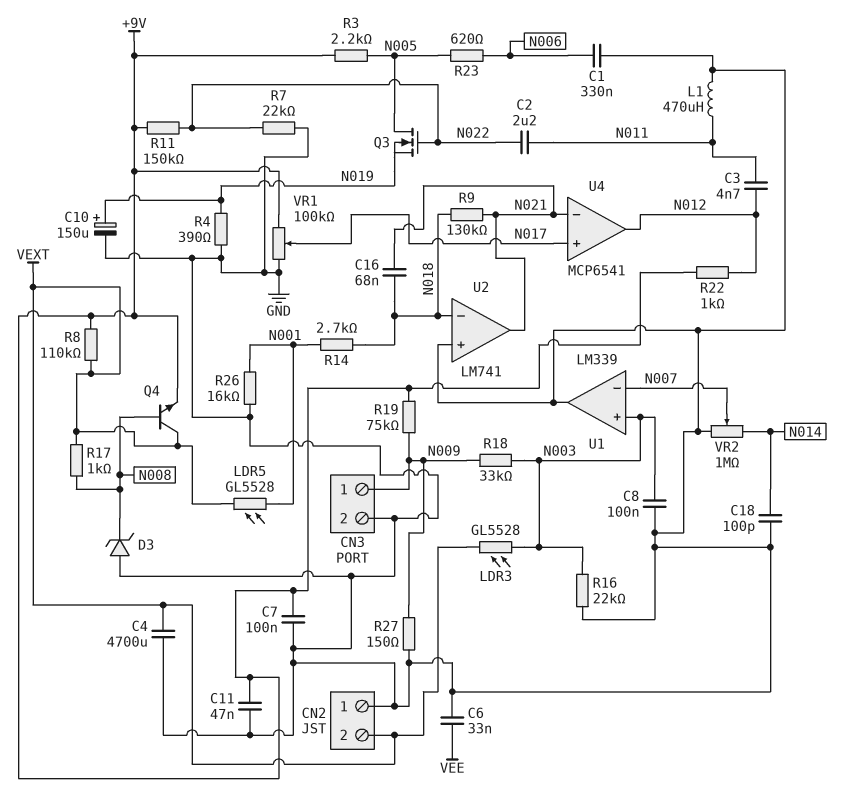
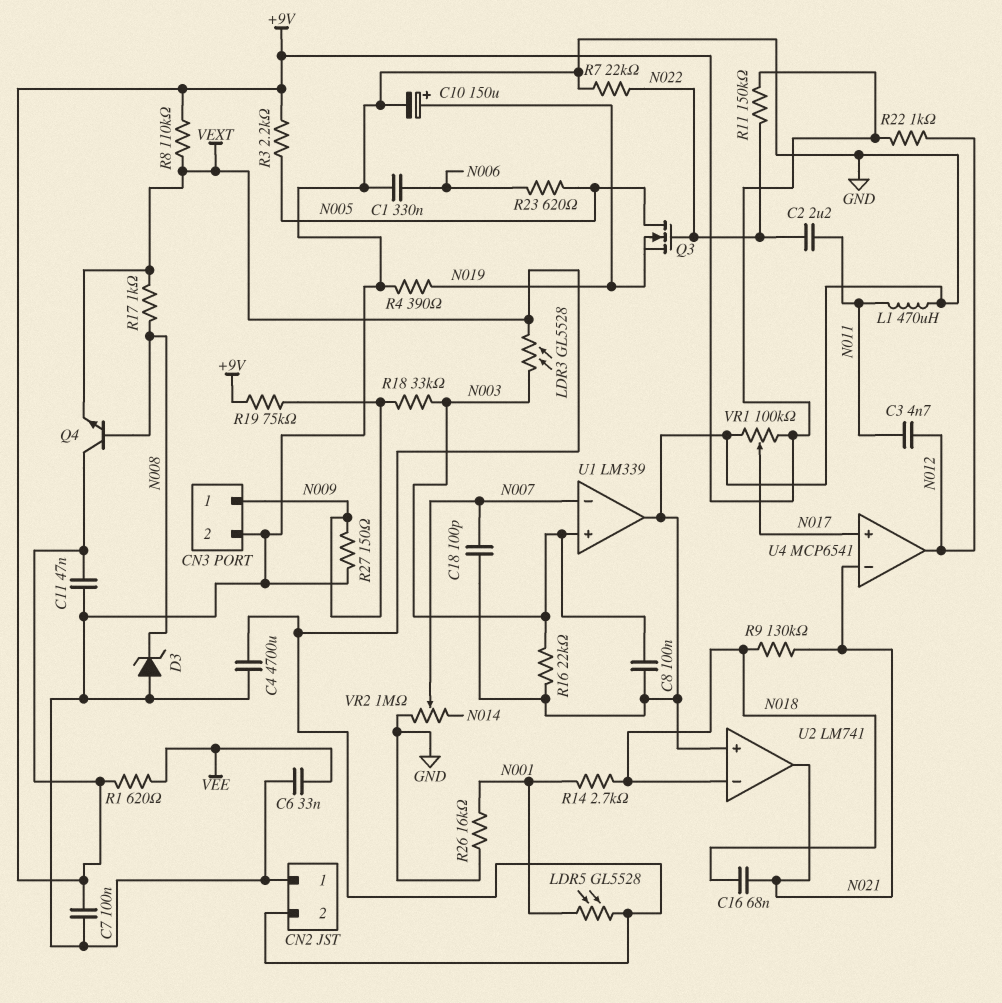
C18: 100pF (GND, N014) -> 100pF (GND, N007)
Q4: NPN (B N008, C VEXT, E +9V) -> NPN (B N008, C +9V, E VEXT)
R1: none -> 620 (+9V, VEE)

